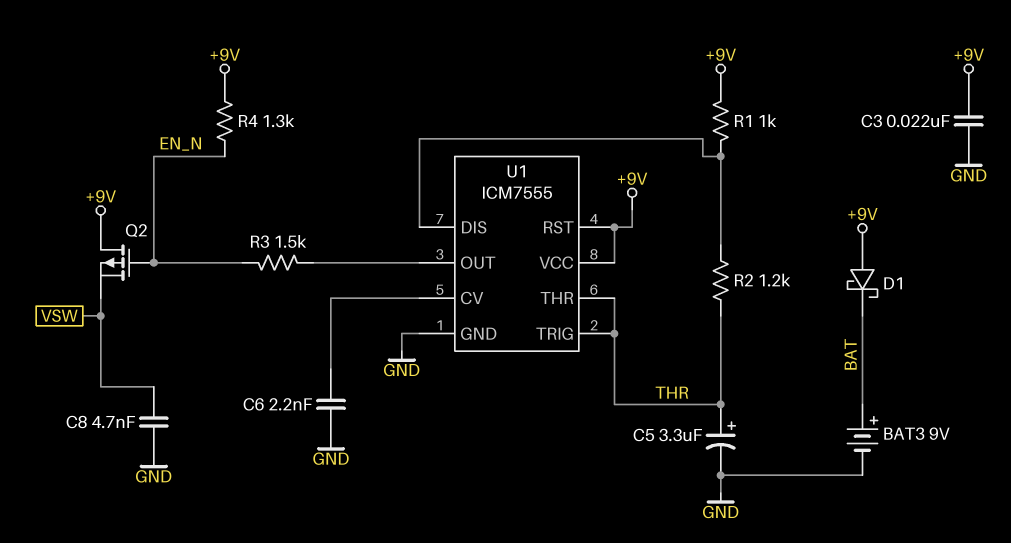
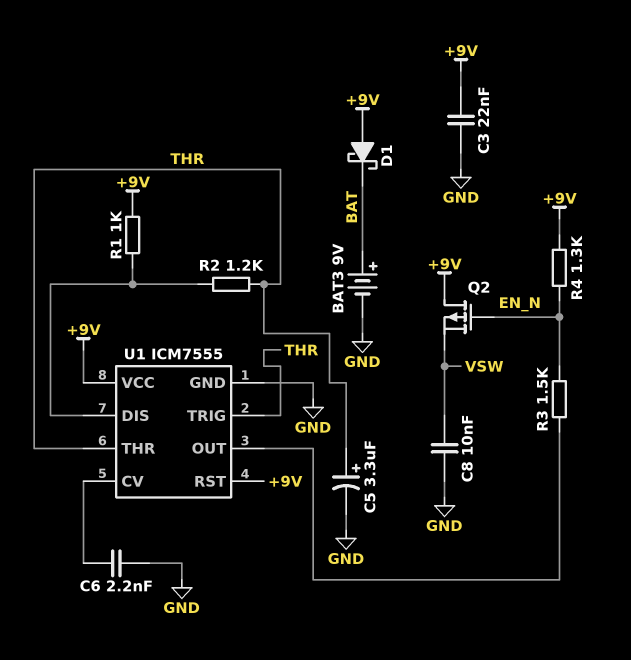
C8: 4.7nF (GND, VSW) -> 10nF (GND, VSW)

